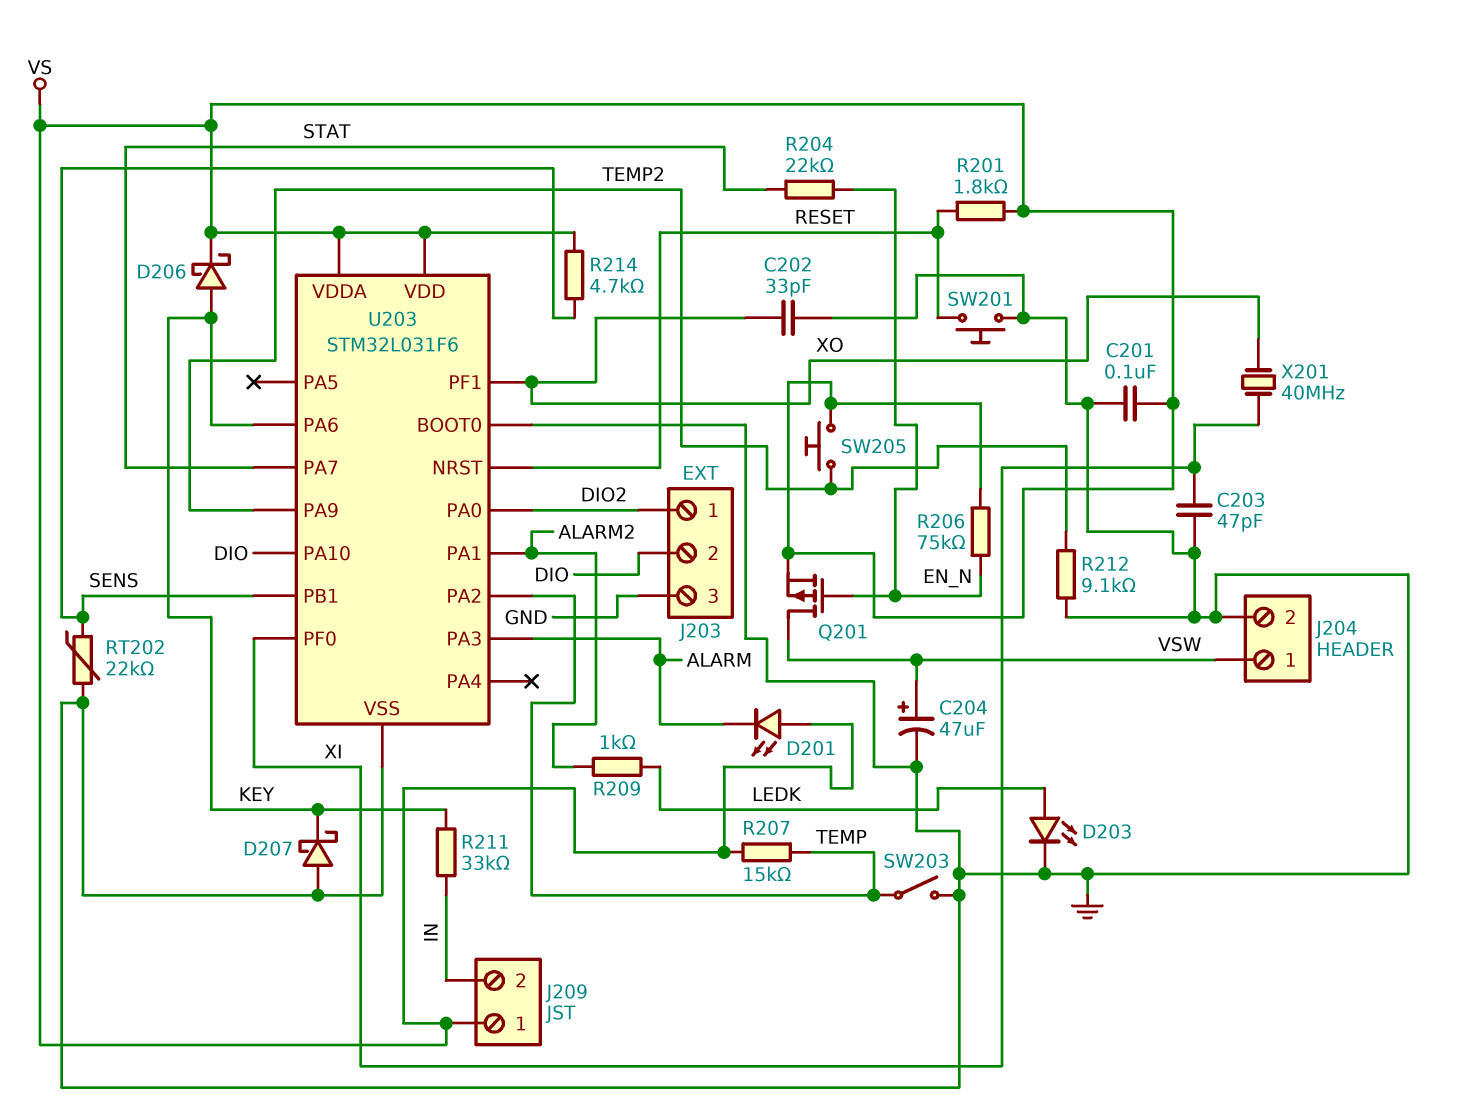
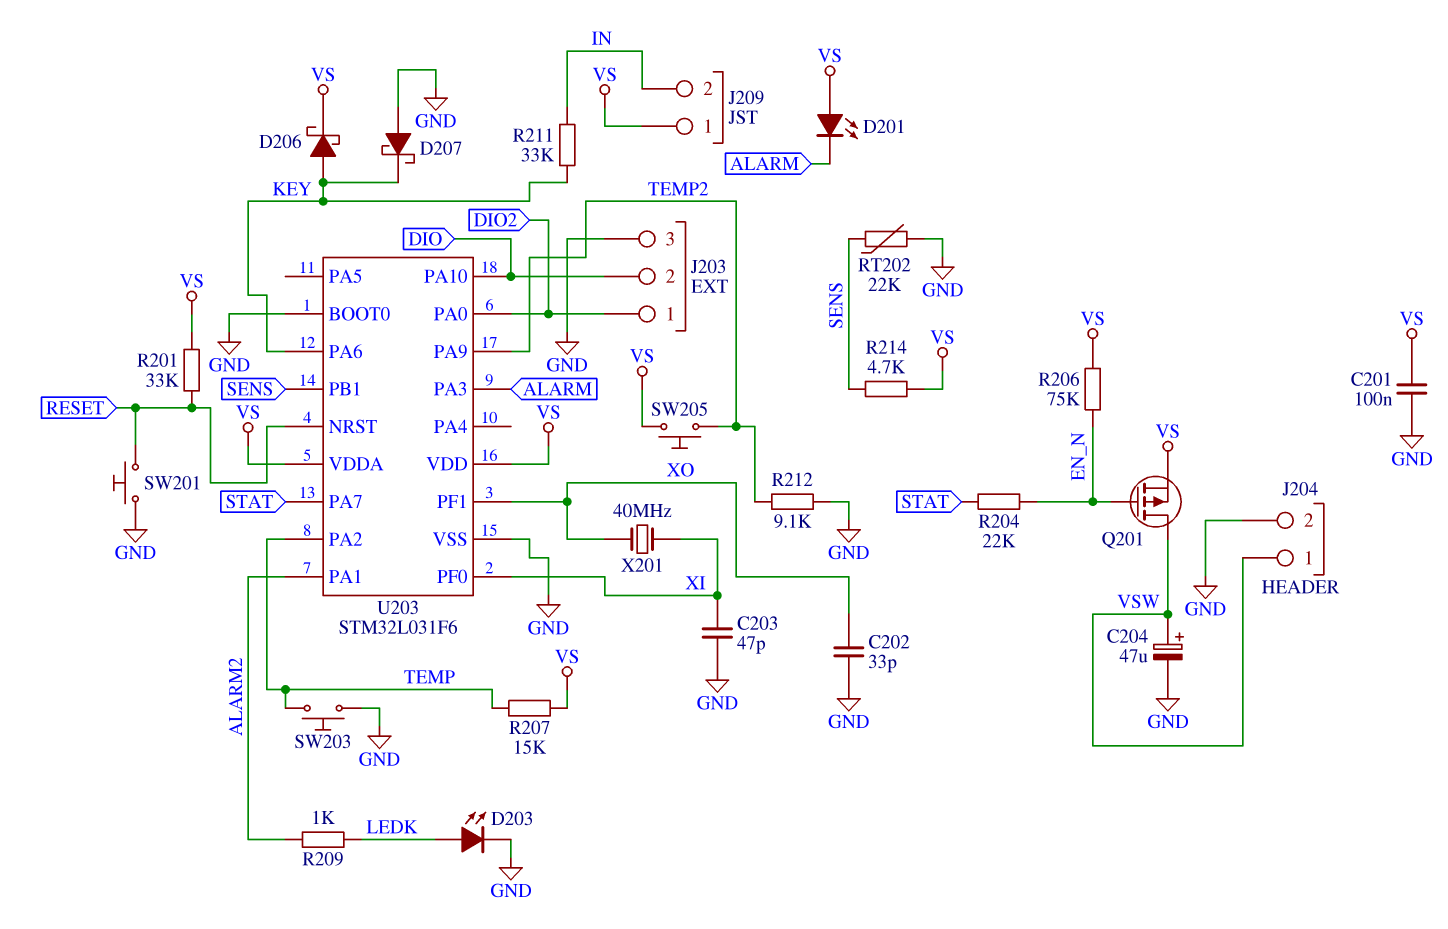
R201: 1.8k (RESET, VS) -> 33k (RESET, VS)
SW203: switch (GND, TEMP) -> button (GND, TEMP)

